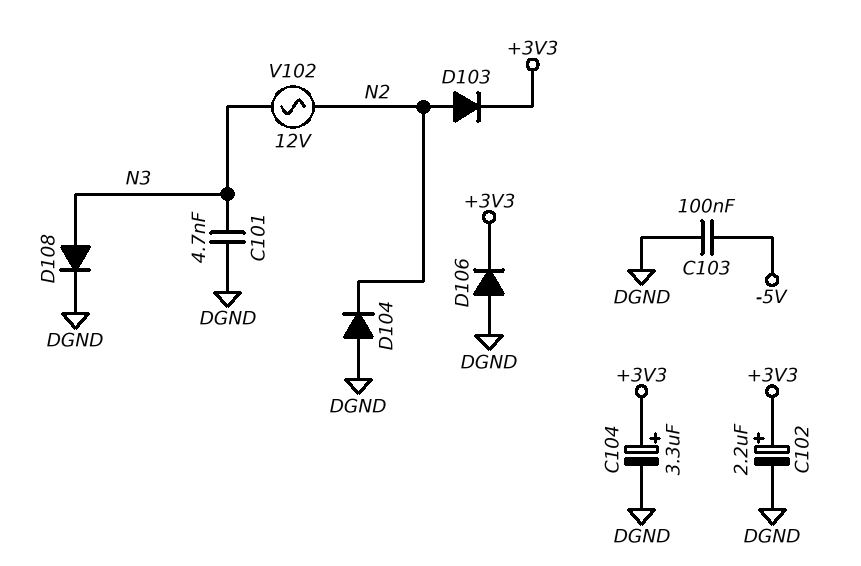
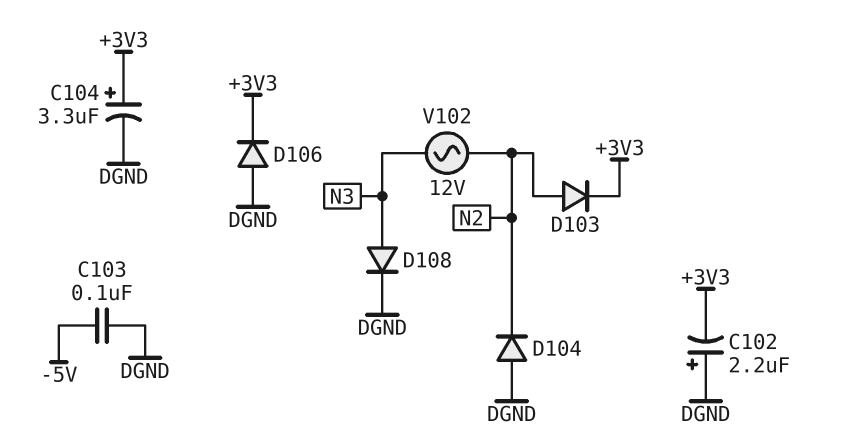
C101: 4.7nF (DGND, N3) -> none
C102: 2.2uF (plus +3V3, minus DGND) -> 2.2uF (plus DGND, minus +3V3)

